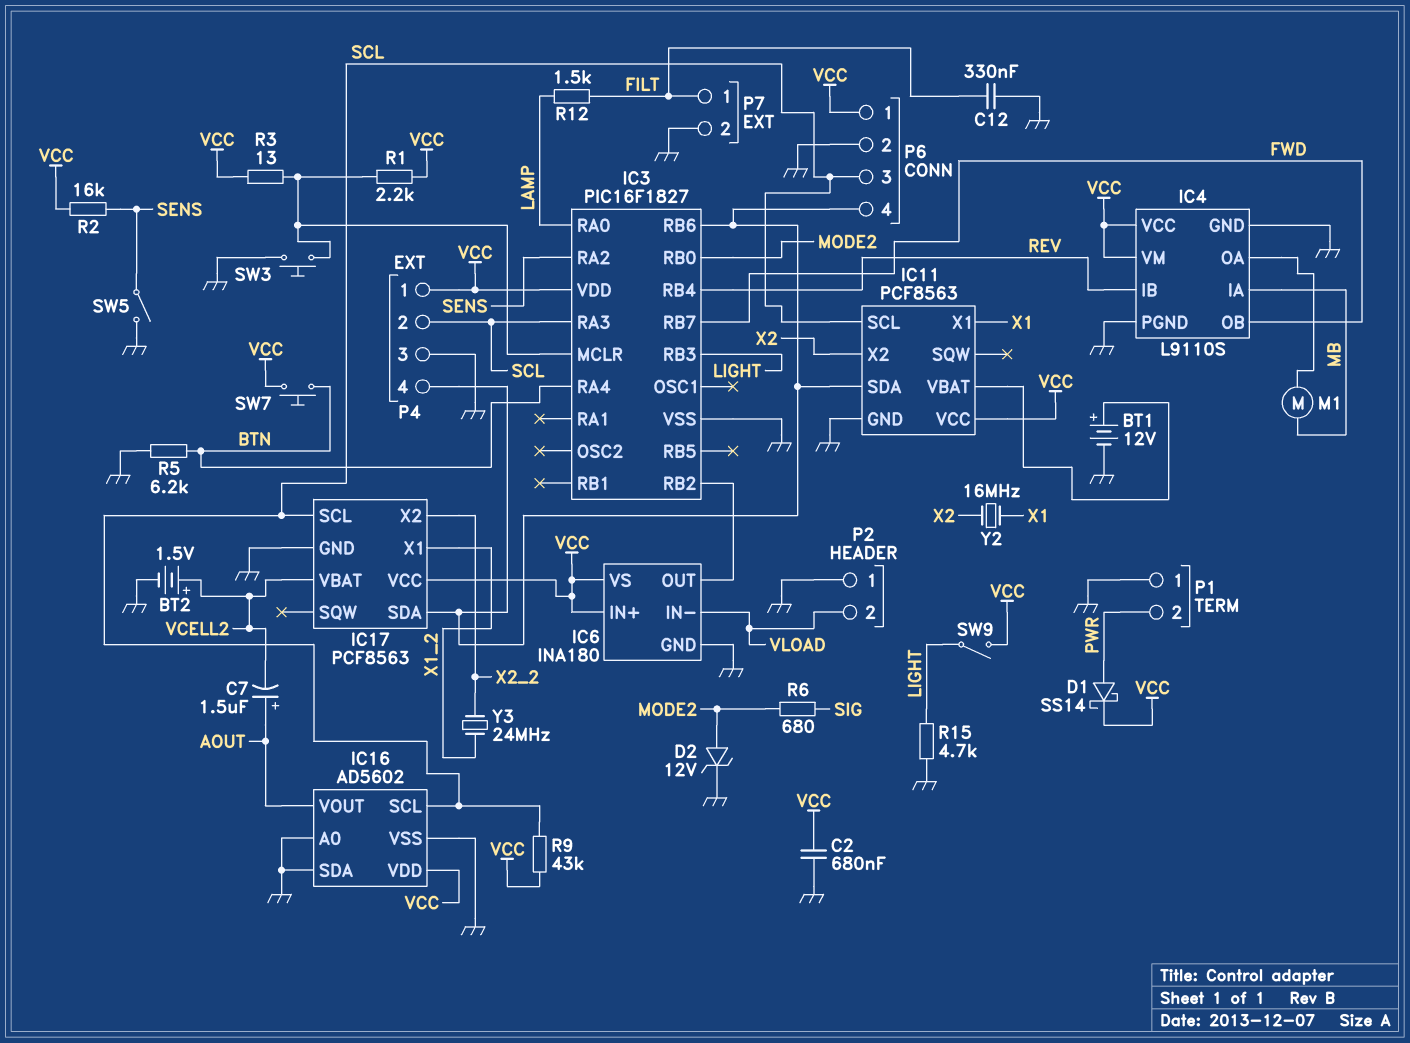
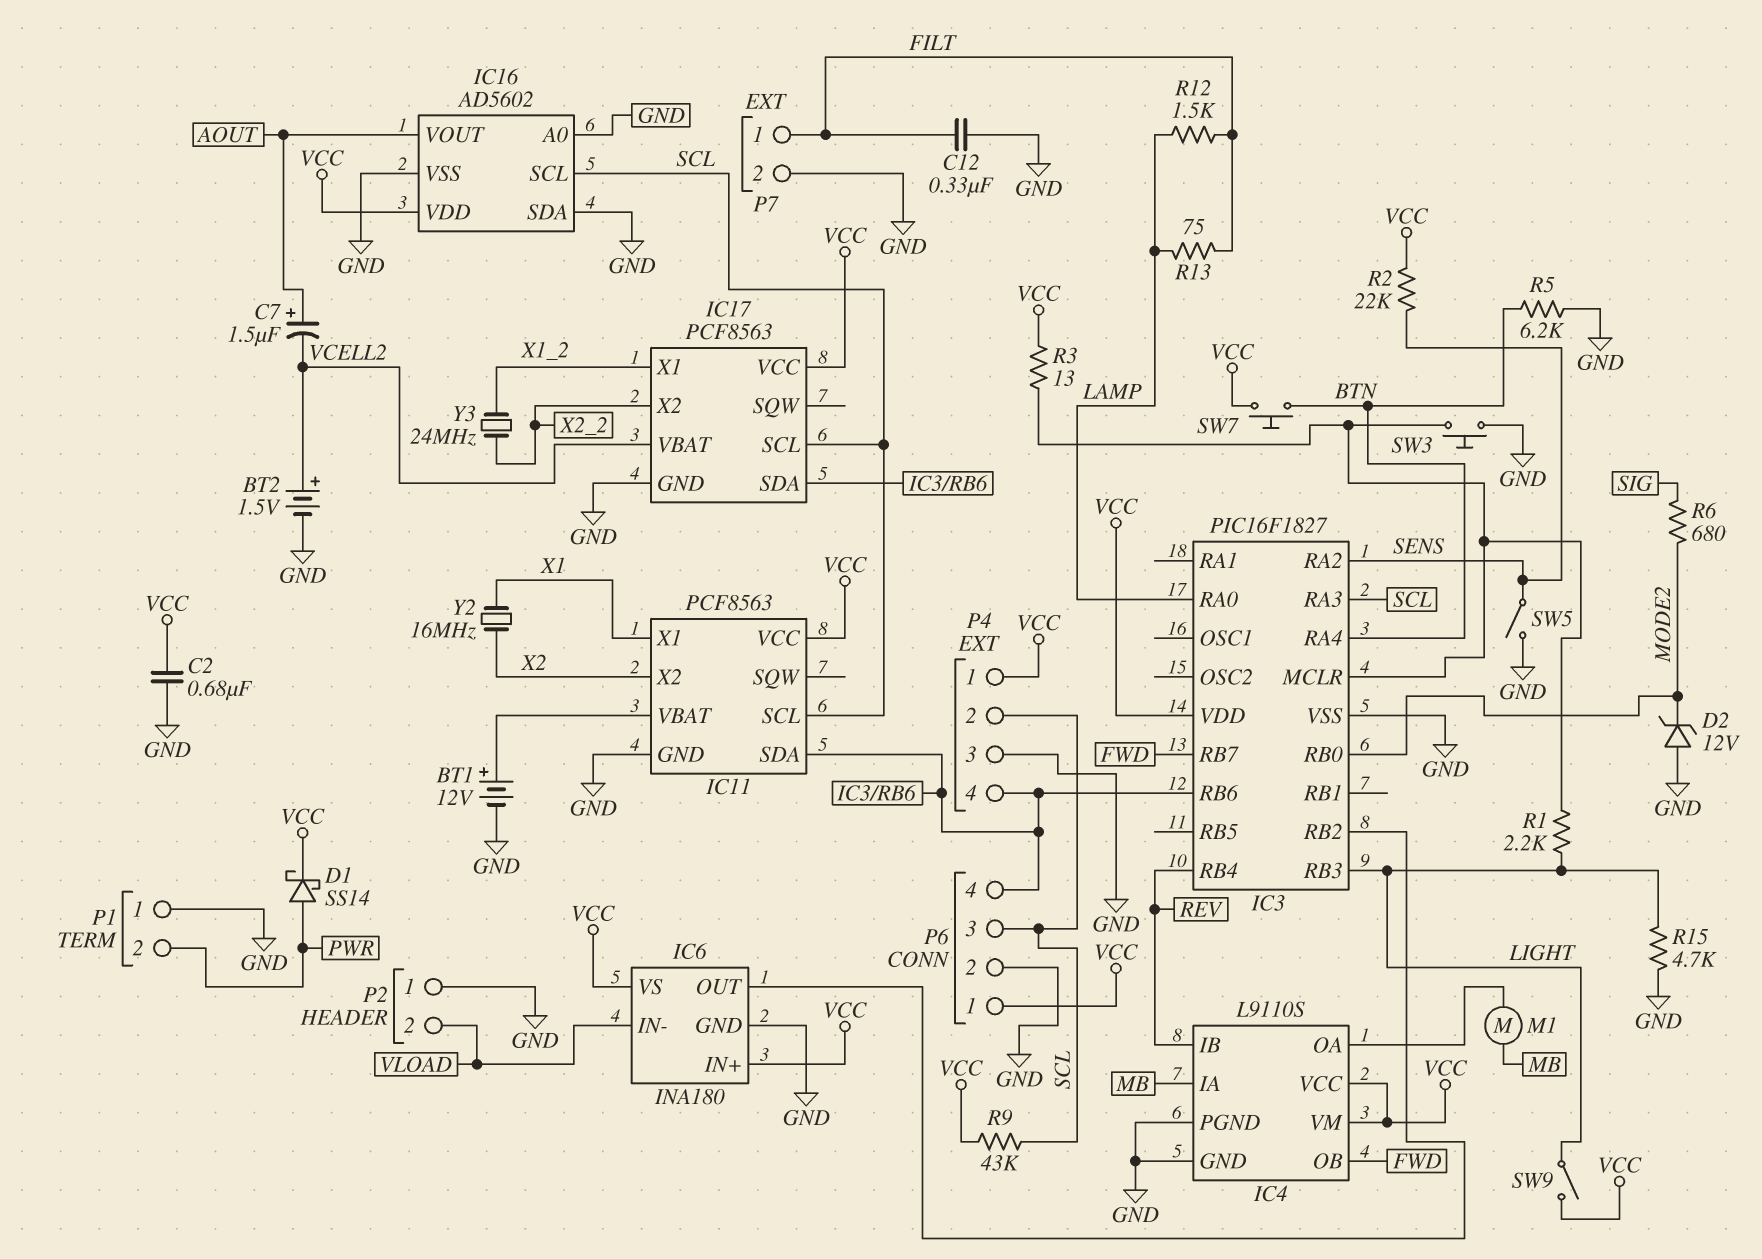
D2: zener 12V (A MODE2, K GND) -> zener 12V (A GND, K MODE2)
R1: 2.2k (IC3/MCLR, VCC) -> 2.2k (IC3/MCLR, LIGHT)
R2: 16k (SENS, VCC) -> 22k (SENS, VCC)
R13: none -> 75 (FILT, LAMP)

